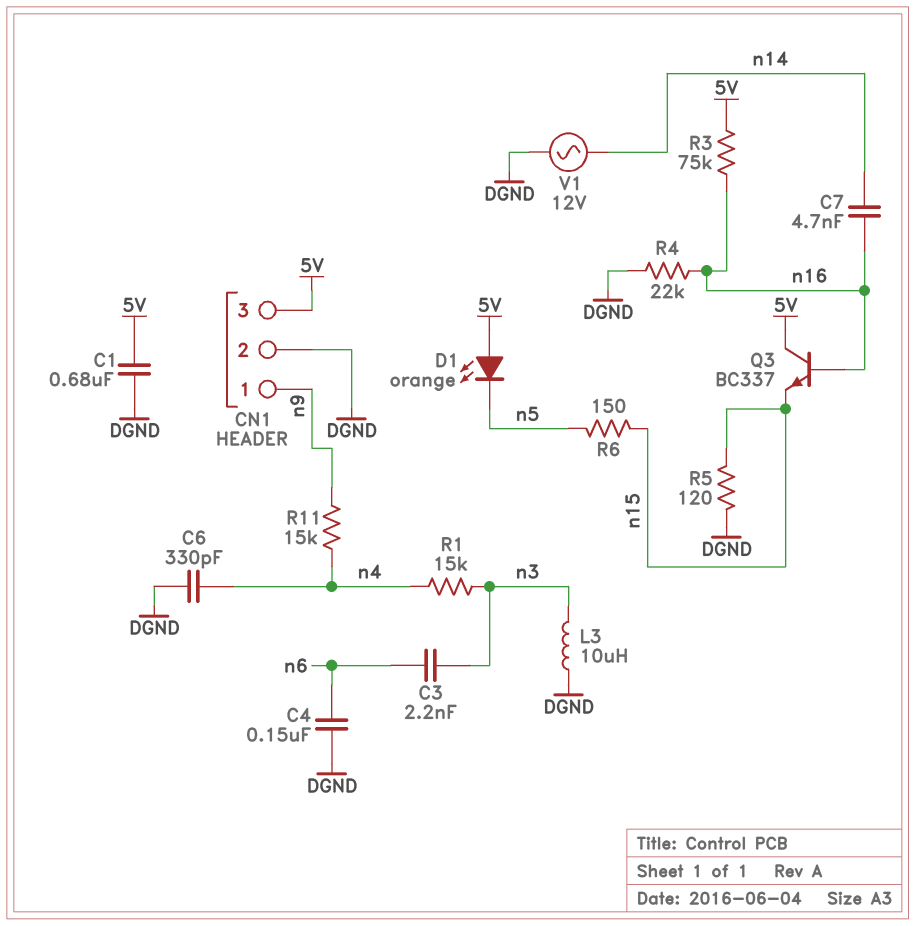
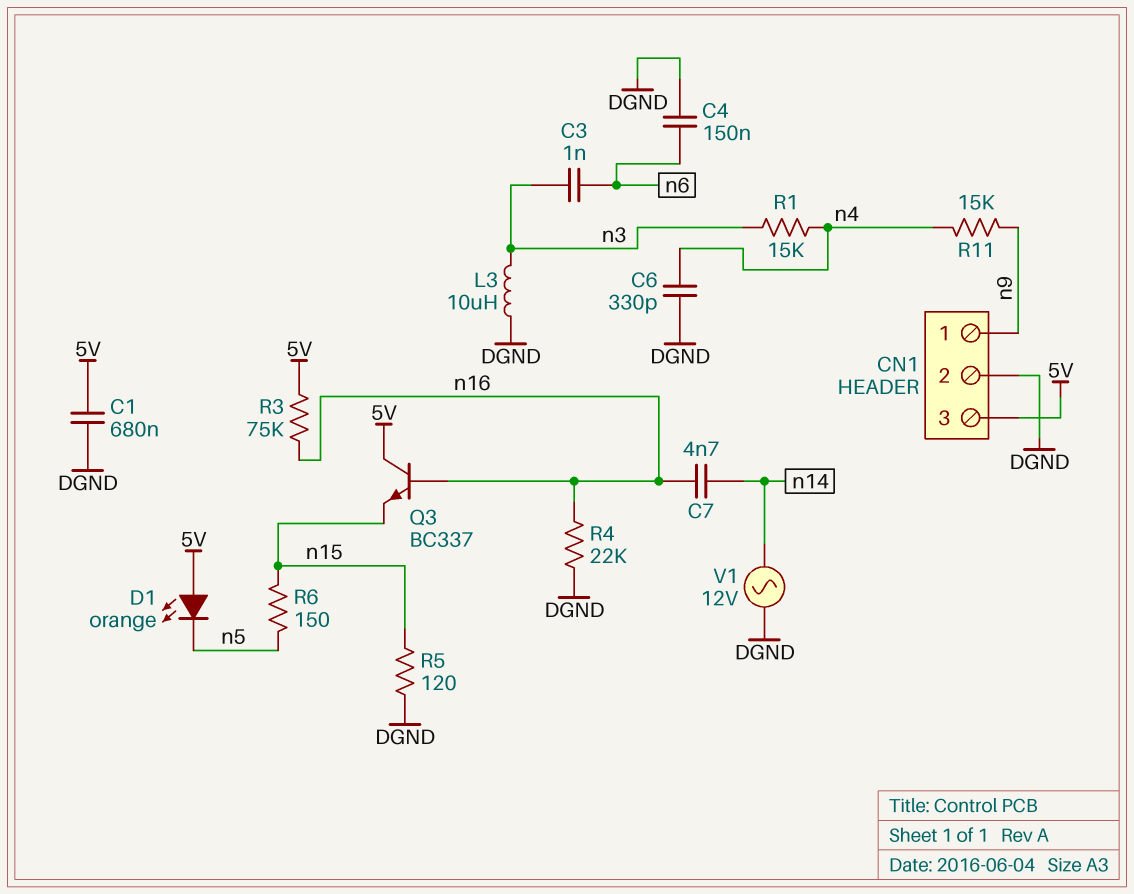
C3: 2.2nF (n3, n6) -> 1nF (n3, n6)

